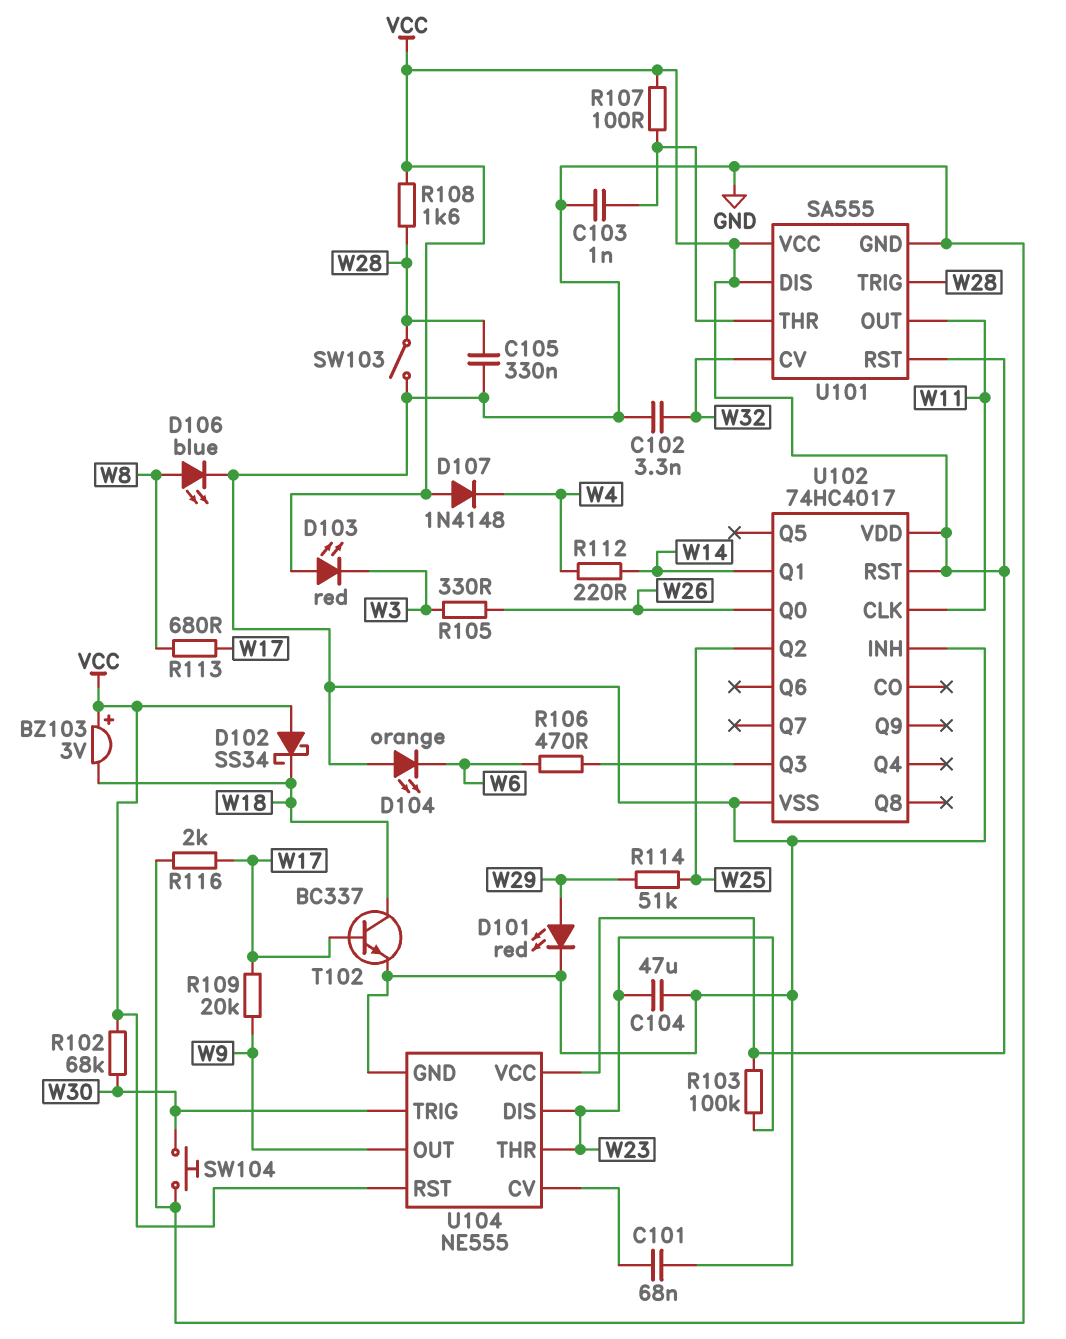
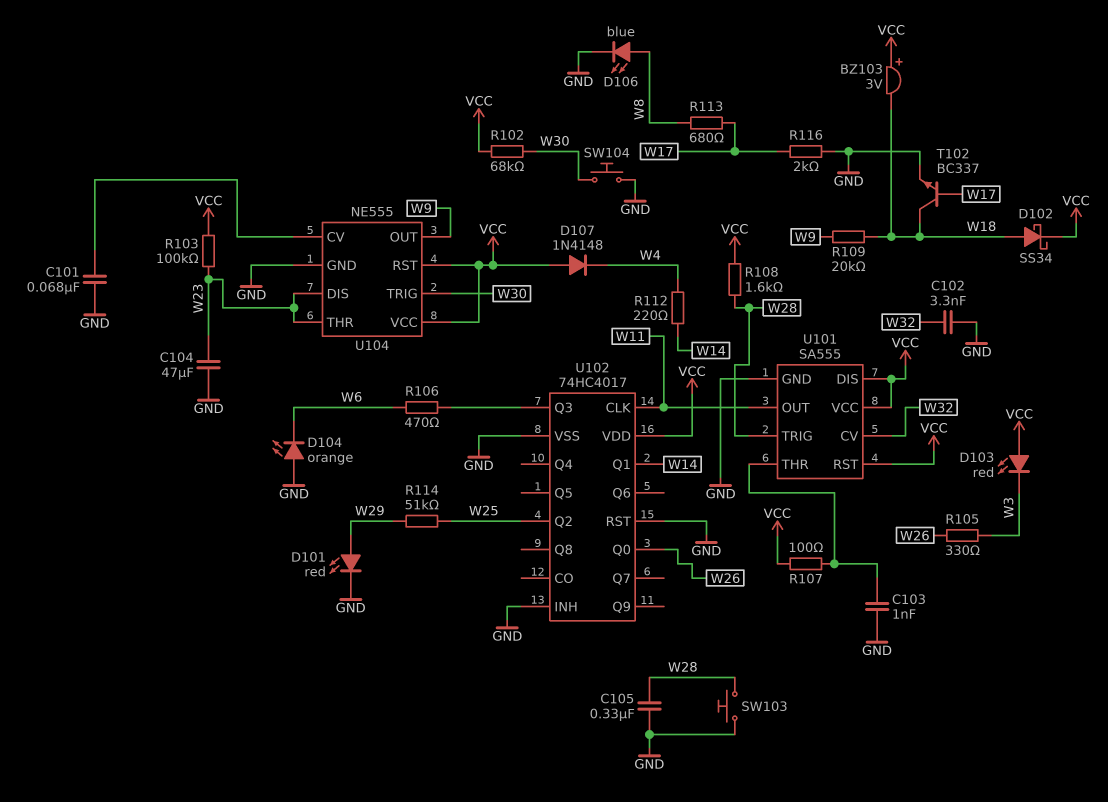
D102: schottky SS34 (A VCC, K W18) -> schottky SS34 (A W18, K VCC)
R109: 20k (W9, W17) -> 20k (W9, W18)
SW103: switch (GND, W28) -> button (GND, W28)
U102 pin RST: VCC -> GND

